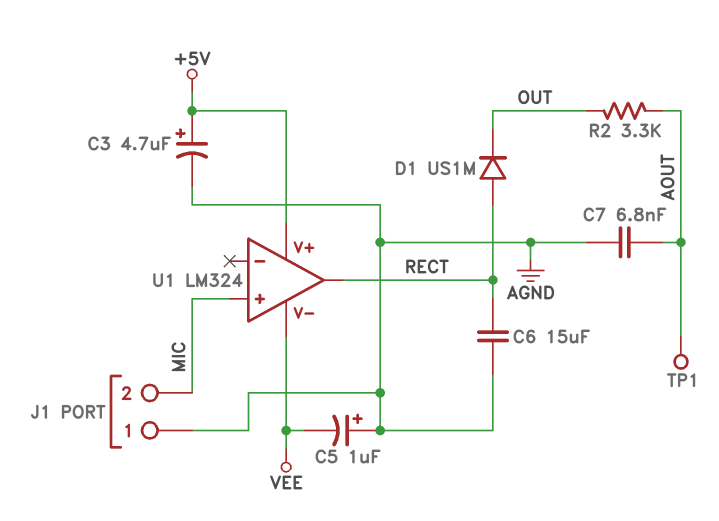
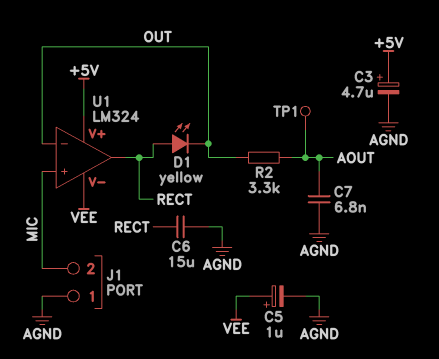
C5: 1uF (plus AGND, minus VEE) -> 1uF (plus VEE, minus AGND)
D1: diode US1M (A RECT, K OUT) -> LED yellow (A RECT, K OUT)
U1 pin in-: none -> OUT

